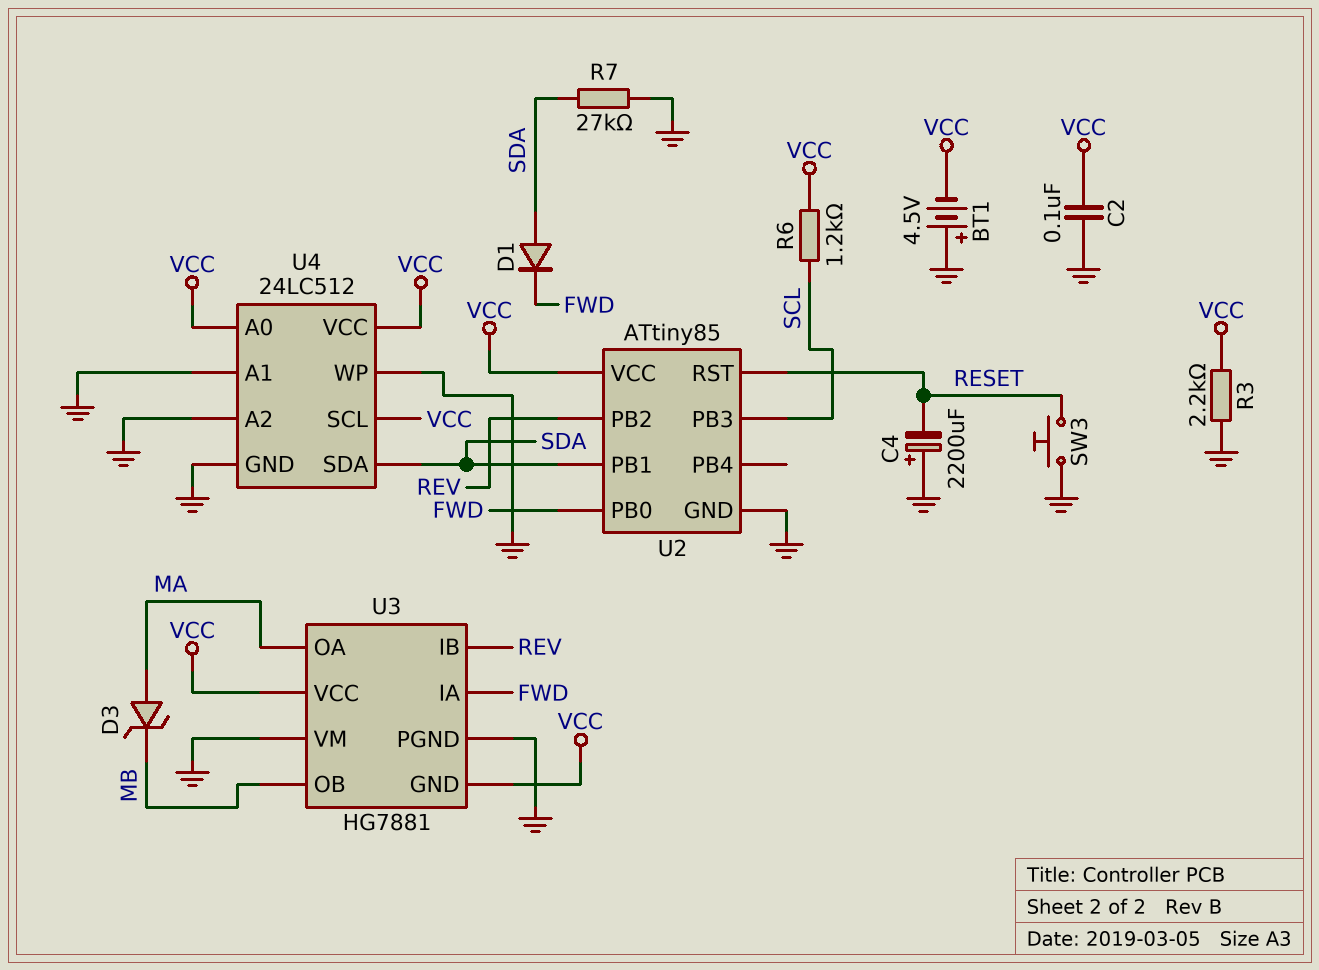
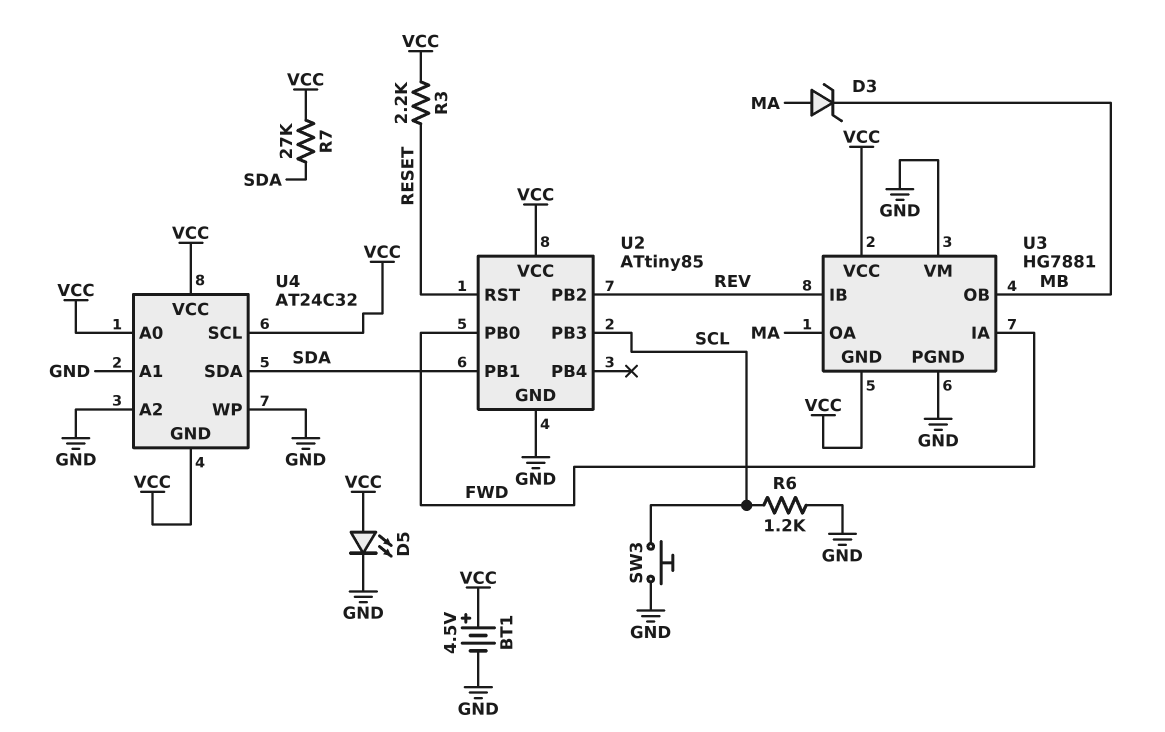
BT1: 4.5V (plus GND, minus VCC) -> 4.5V (plus VCC, minus GND)
C2: 100nF (GND, VCC) -> none
C4: 2200uF (plus GND, minus RESET) -> none
D1: diode (A SDA, K FWD) -> none
D5: none -> LED (A VCC, K GND)
R3: 2.2k (GND, VCC) -> 2.2k (RESET, VCC)
R6: 1.2k (SCL, VCC) -> 1.2k (GND, SCL)
R7: 27k (GND, SDA) -> 27k (SDA, VCC)
SW3: button (GND, RESET) -> button (GND, SCL)
U4: 24LC512 -> AT24C32
U4 pin GND: GND -> VCC

